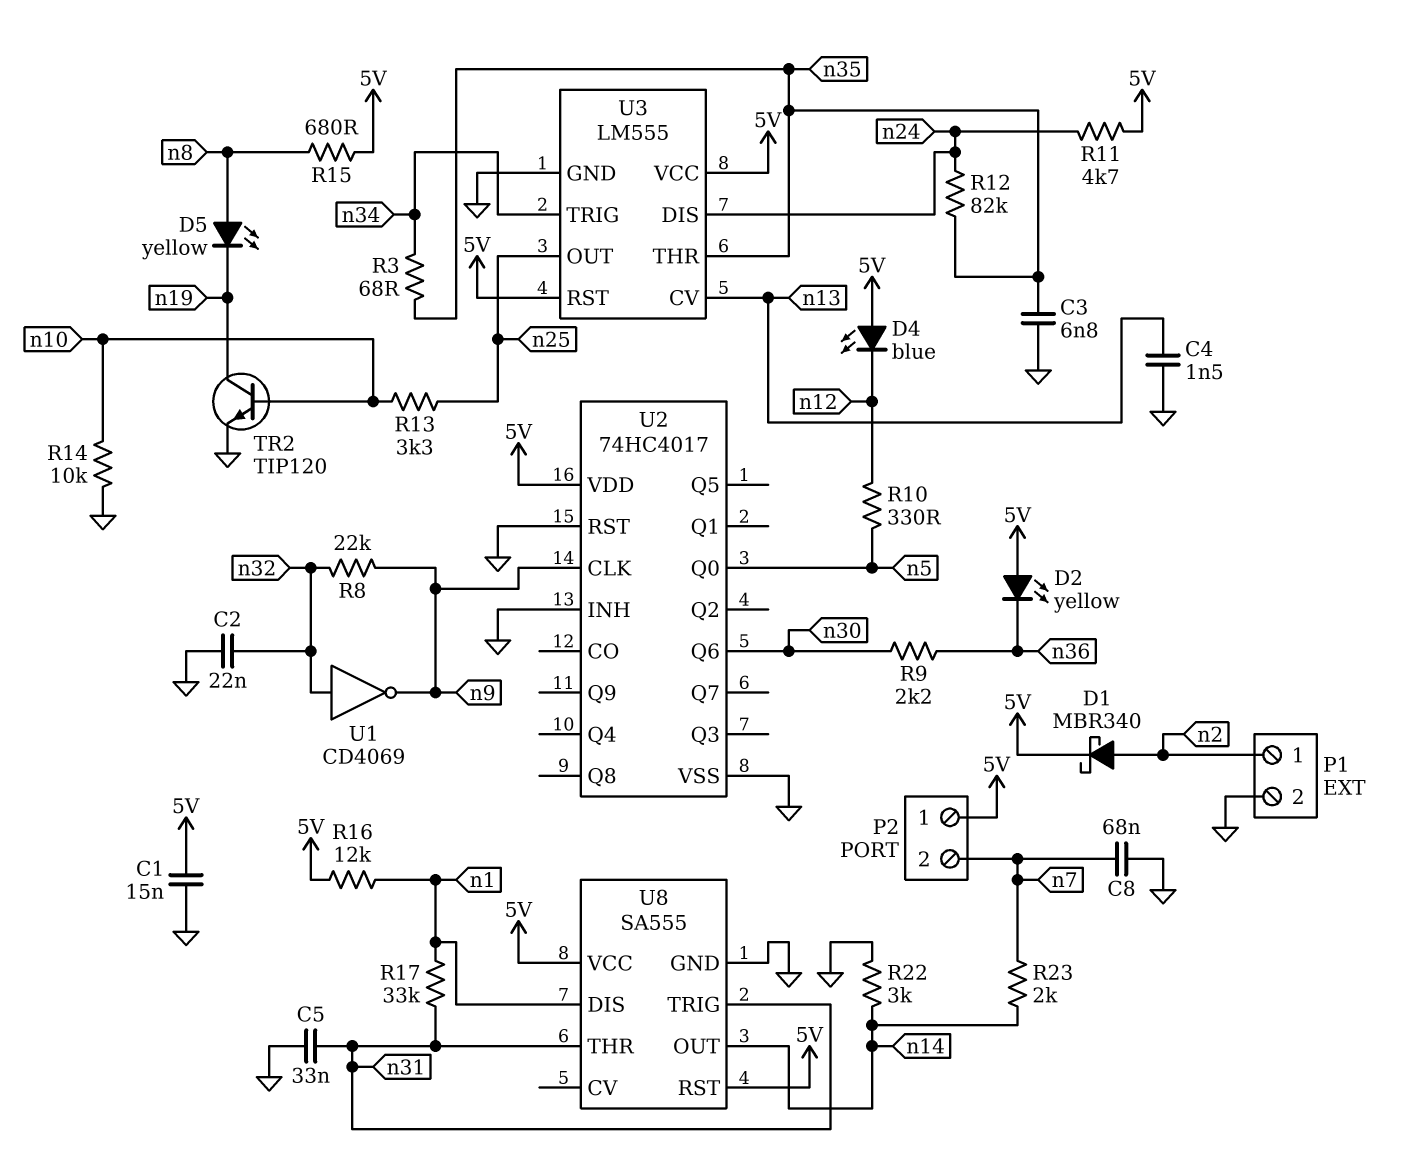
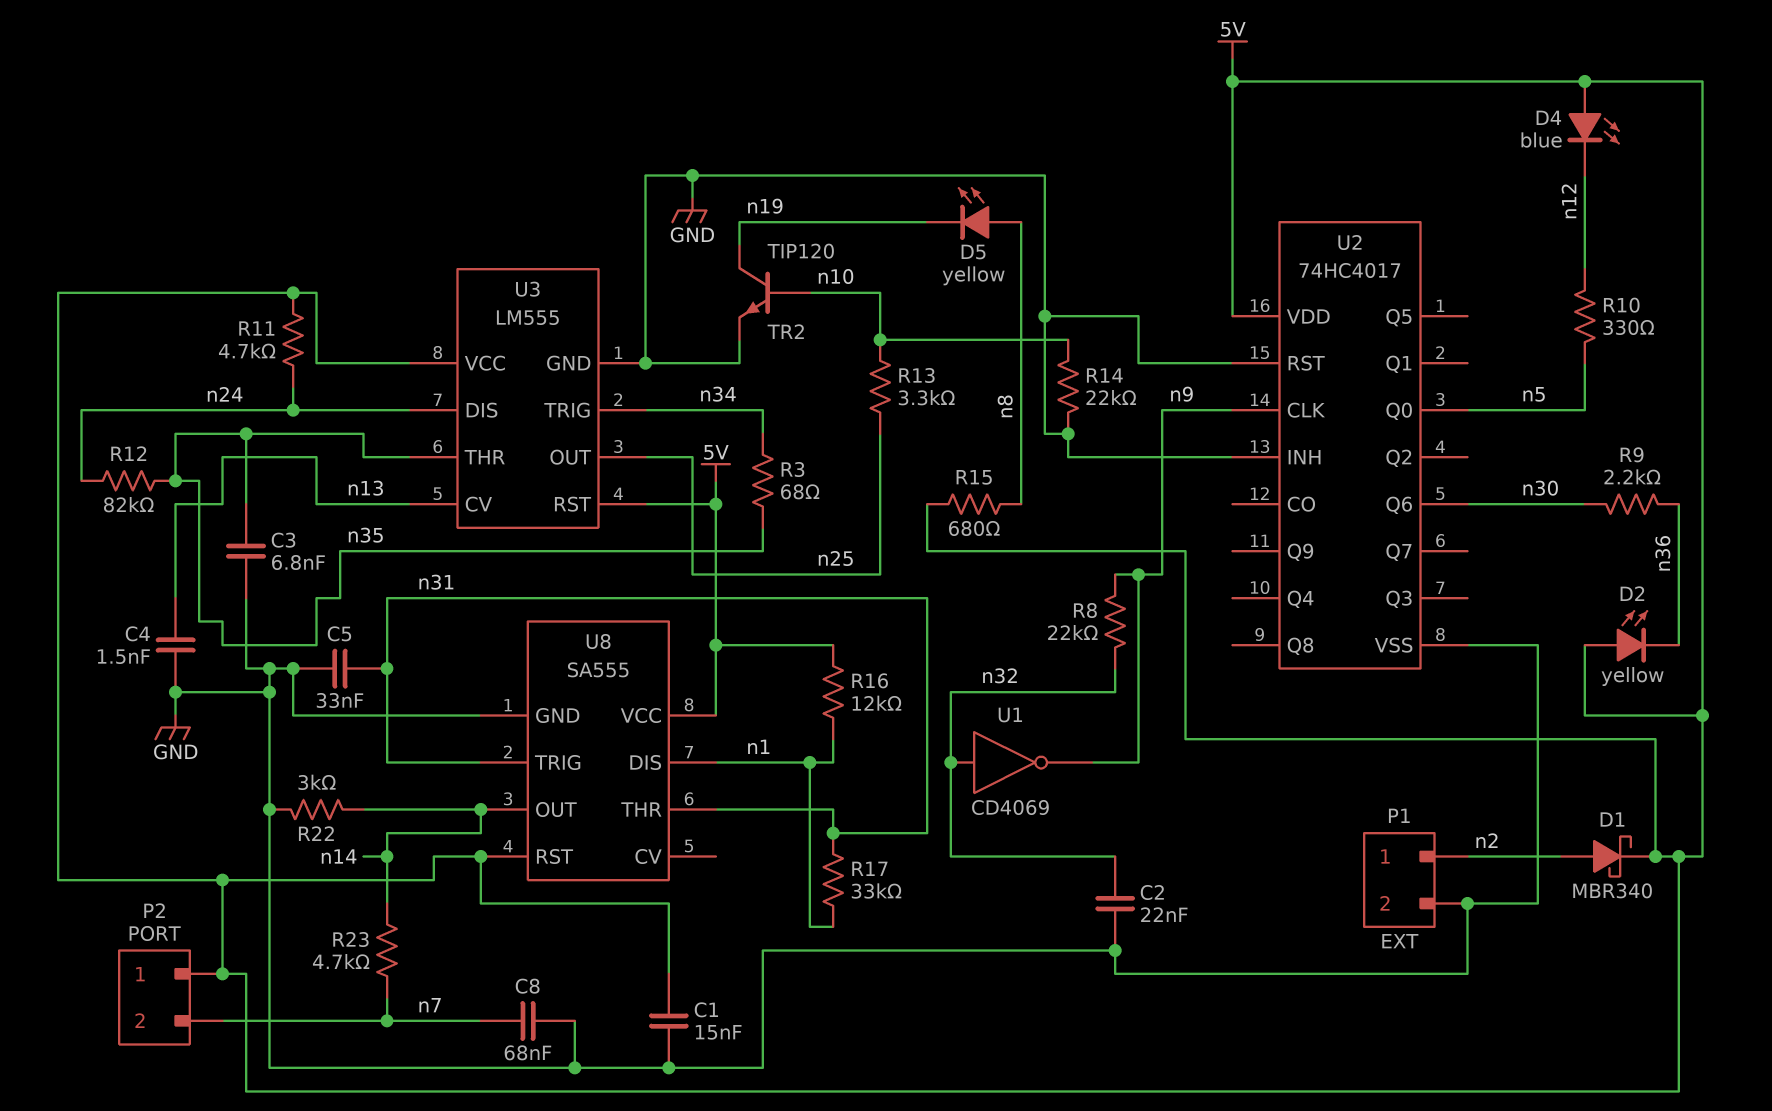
R14: 10k (GND, n10) -> 22k (GND, n10)
R23: 2k (n7, n14) -> 4.7k (n7, n14)

